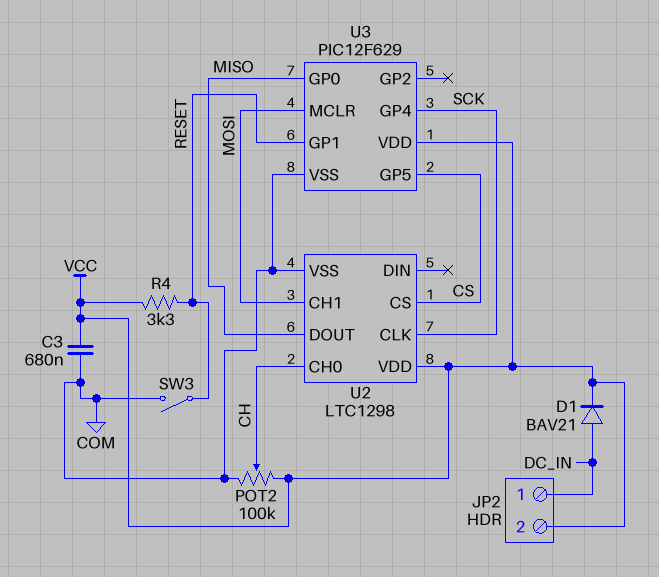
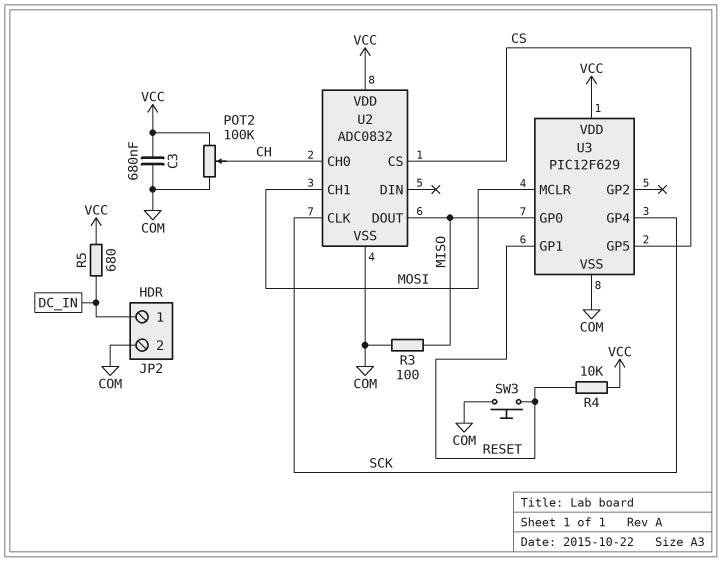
D1: diode BAV21 (A DC_IN, K VCC) -> none
JP2 pin 2: VCC -> COM
R3: none -> 100 (COM, MISO)
R4: 3.3k (RESET, VCC) -> 10k (RESET, VCC)
R5: none -> 680 (DC_IN, VCC)
SW3: switch (COM, RESET) -> button (COM, RESET)
U2: LTC1298 -> ADC0832

